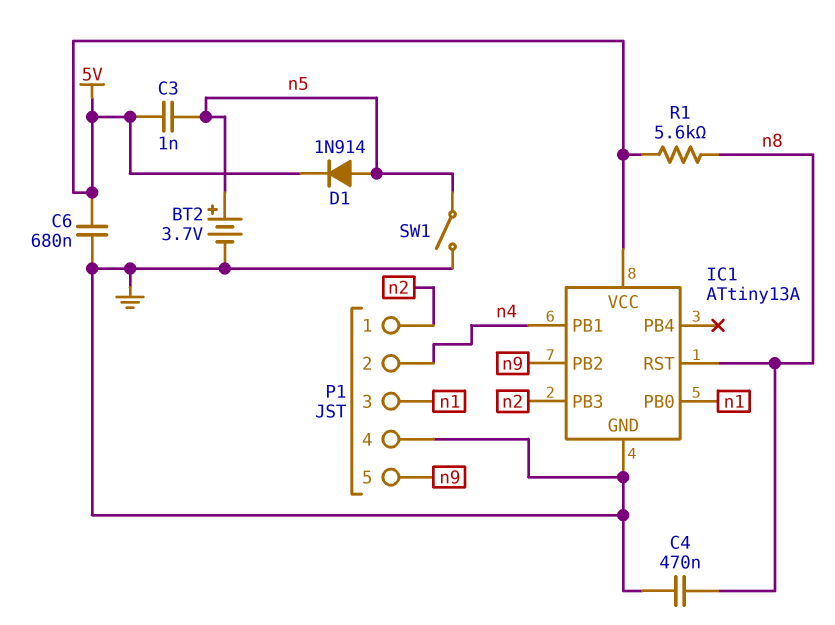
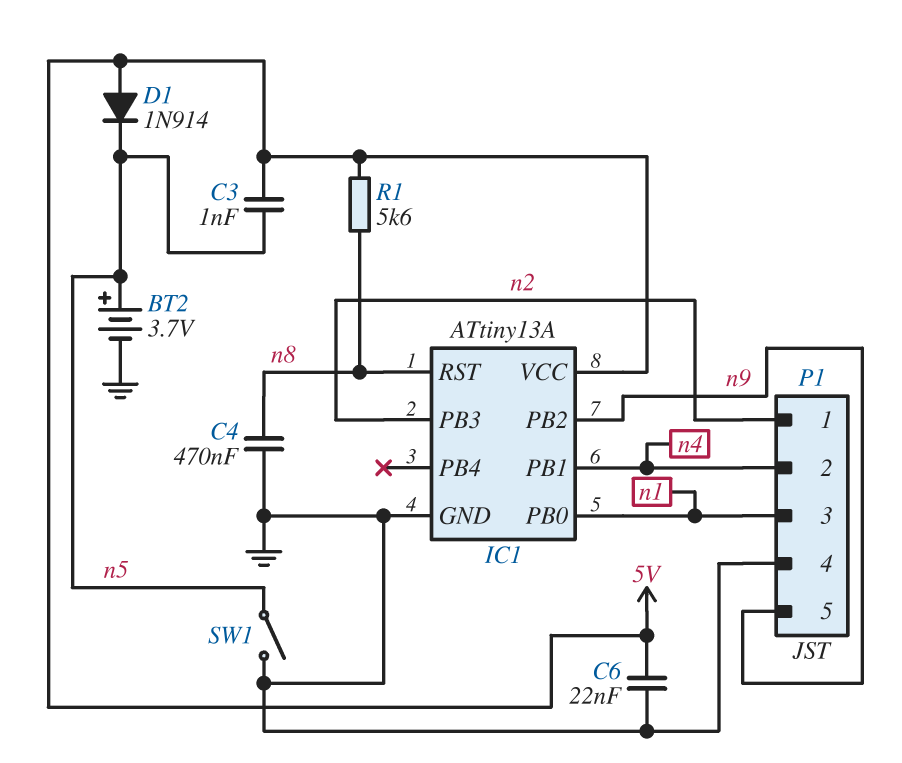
C6: 680nF (5V, GND) -> 22nF (5V, GND)
D1: diode 1N914 (A n5, K 5V) -> diode 1N914 (A 5V, K n5)

